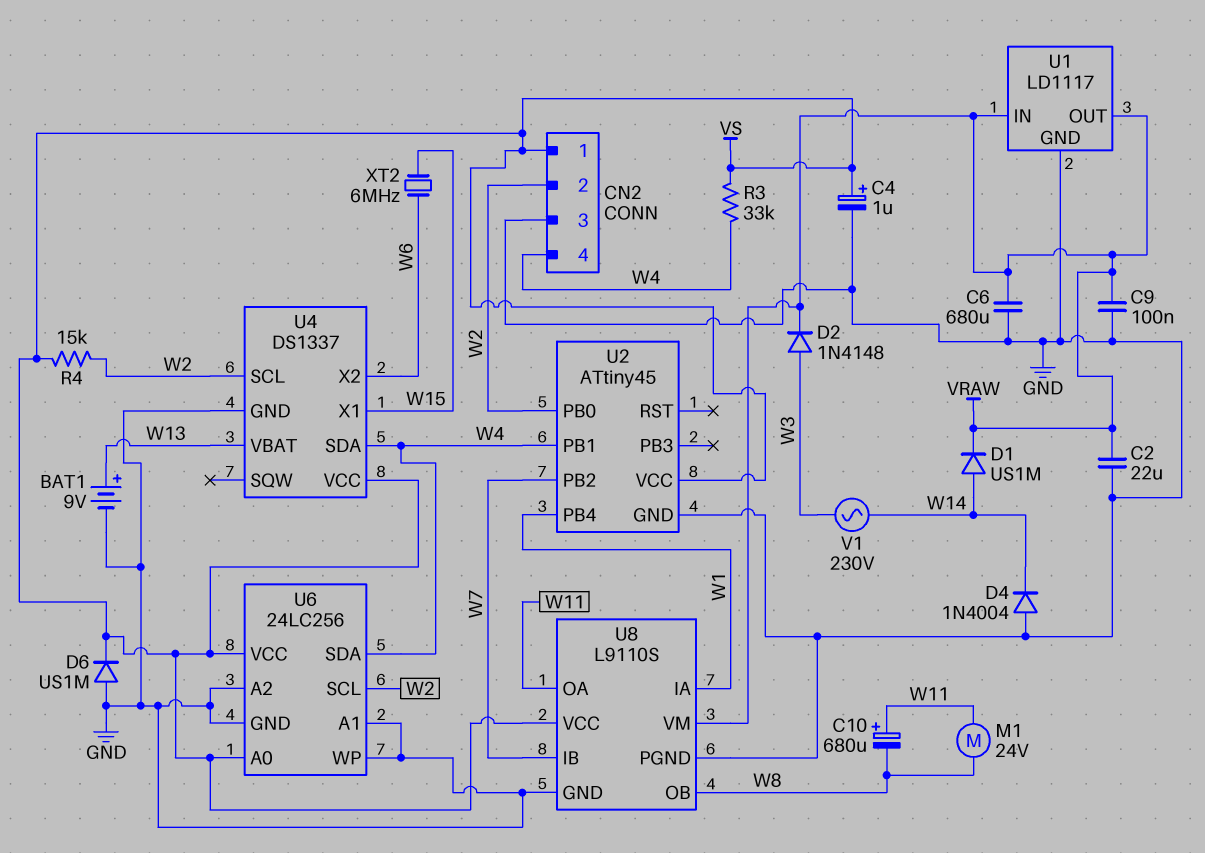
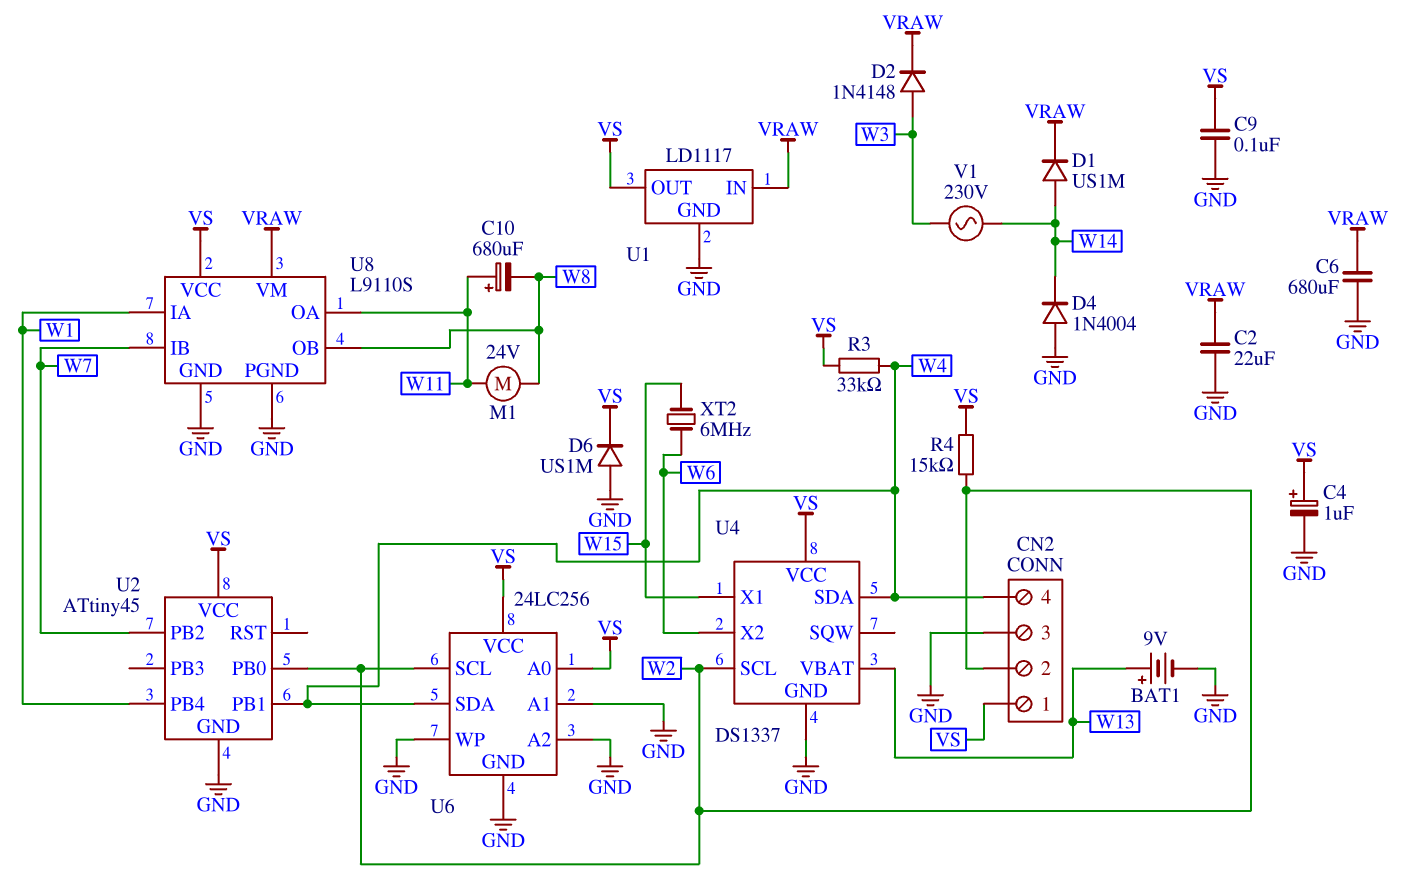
C9: 100nF (GND, VRAW) -> 100nF (GND, VS)
U1 pin OUT: VRAW -> VS

